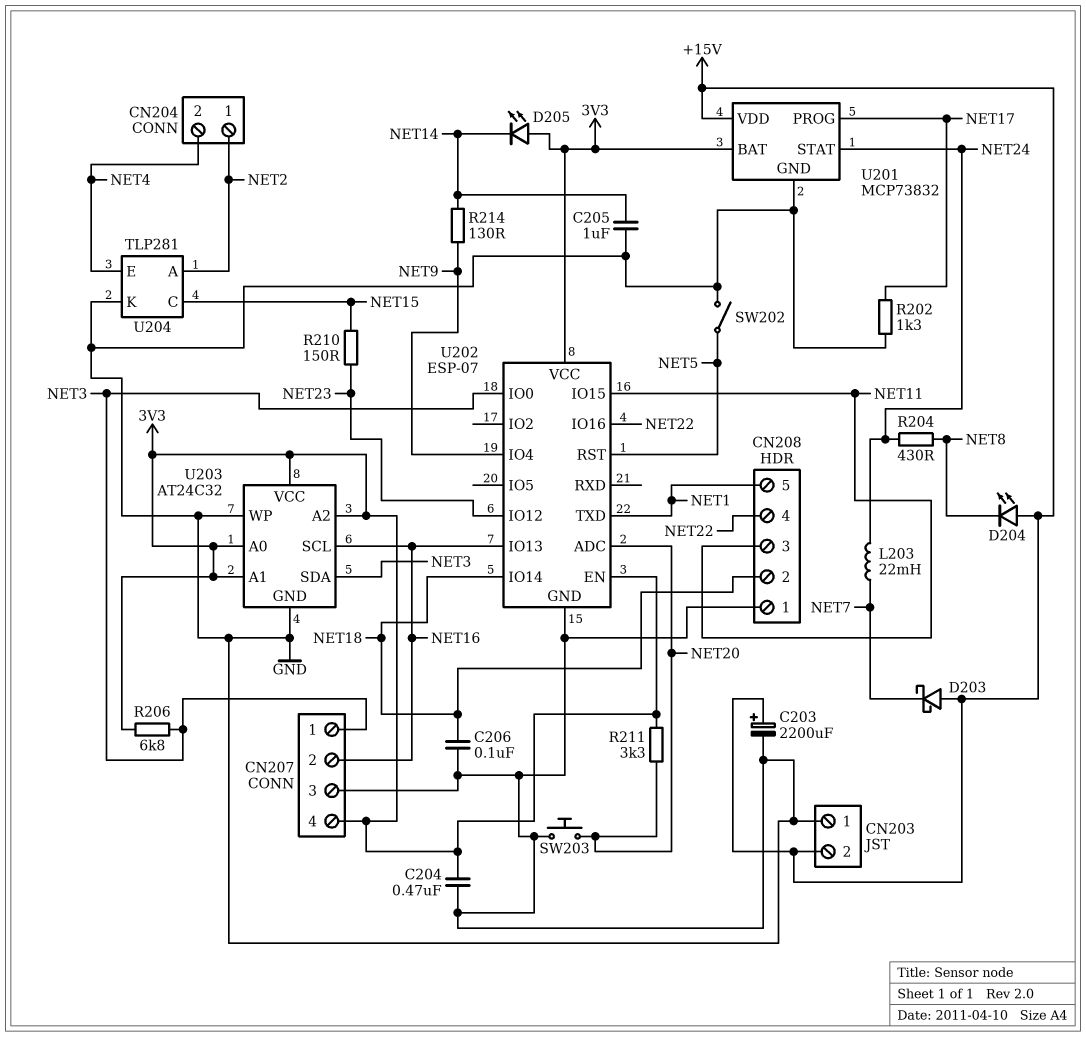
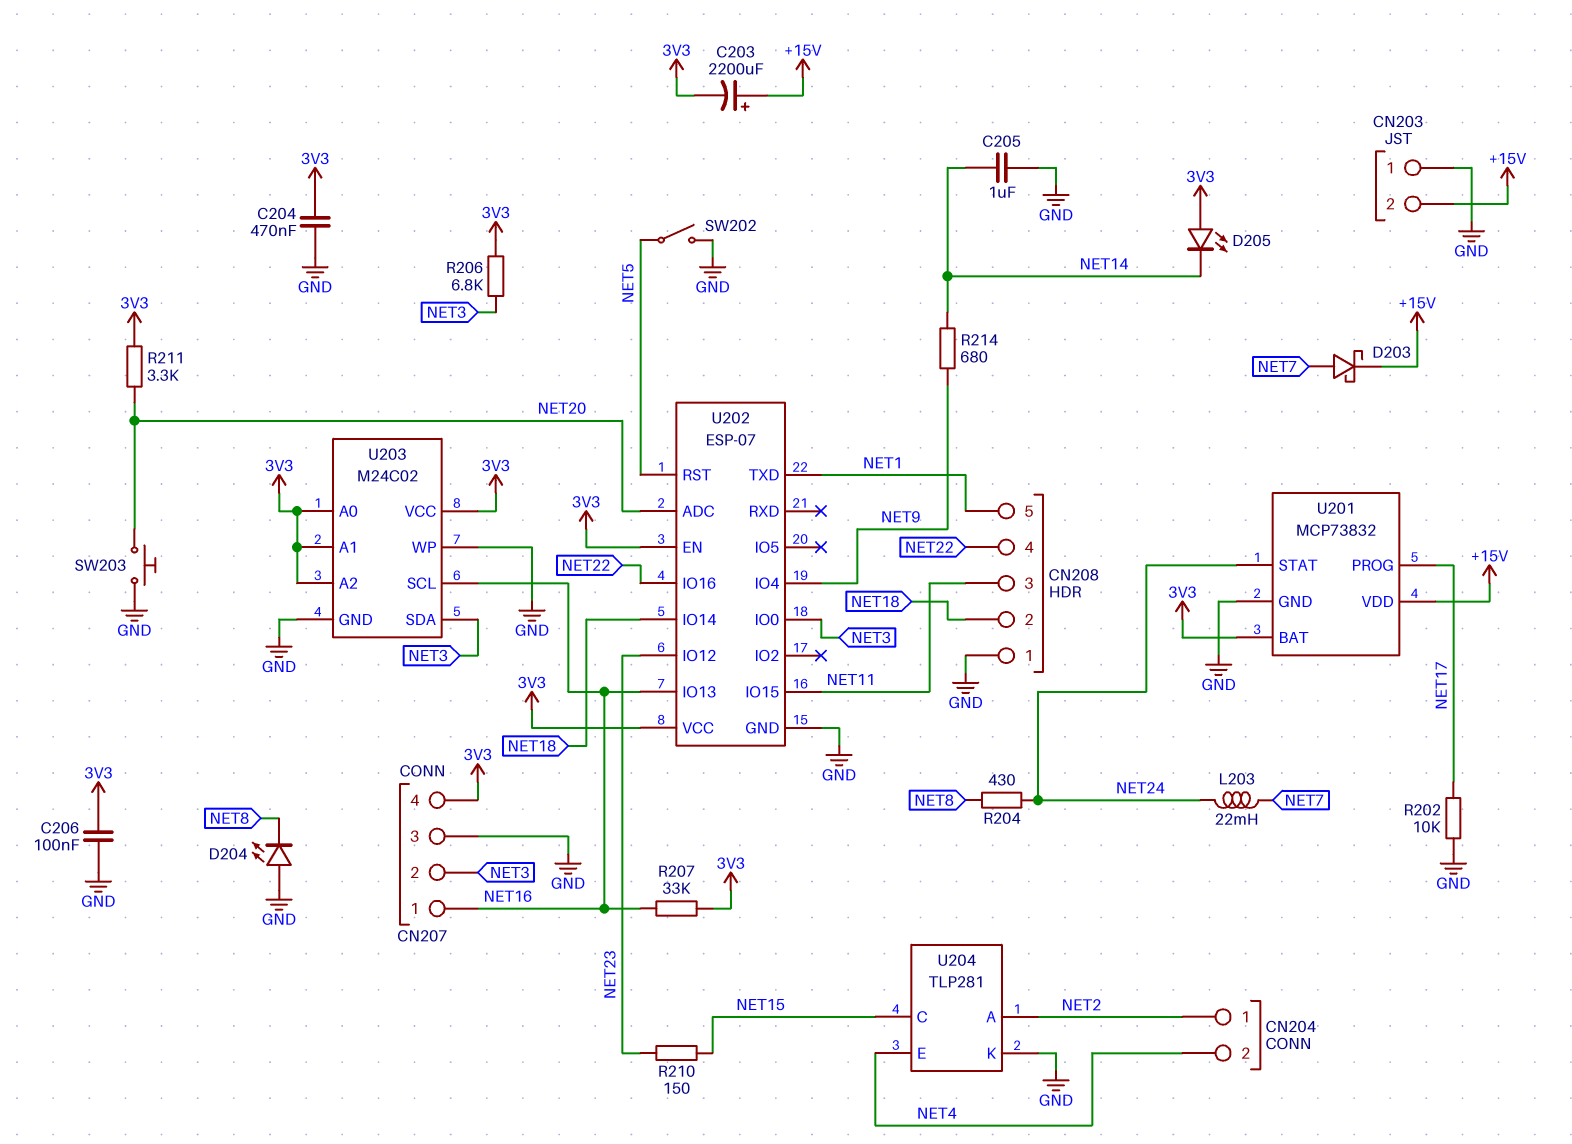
C203: 2200uF (plus +15V, minus GND) -> 2200uF (plus +15V, minus 3V3)
C206: 100nF (GND, NET18) -> 100nF (3V3, GND)
CN207 pin 1: NET3 -> NET16
CN207 pin 2: NET16 -> NET3
D203: schottky (A +15V, K NET7) -> schottky (A NET7, K +15V)
D204: LED (A +15V, K NET8) -> LED (A GND, K NET8)
R202: 1.3k (GND, NET17) -> 10k (GND, NET17)
R207: none -> 33k (3V3, NET16)
R214: 130 (NET9, NET14) -> 680 (NET9, NET14)
U203: AT24C32 -> M24C02

